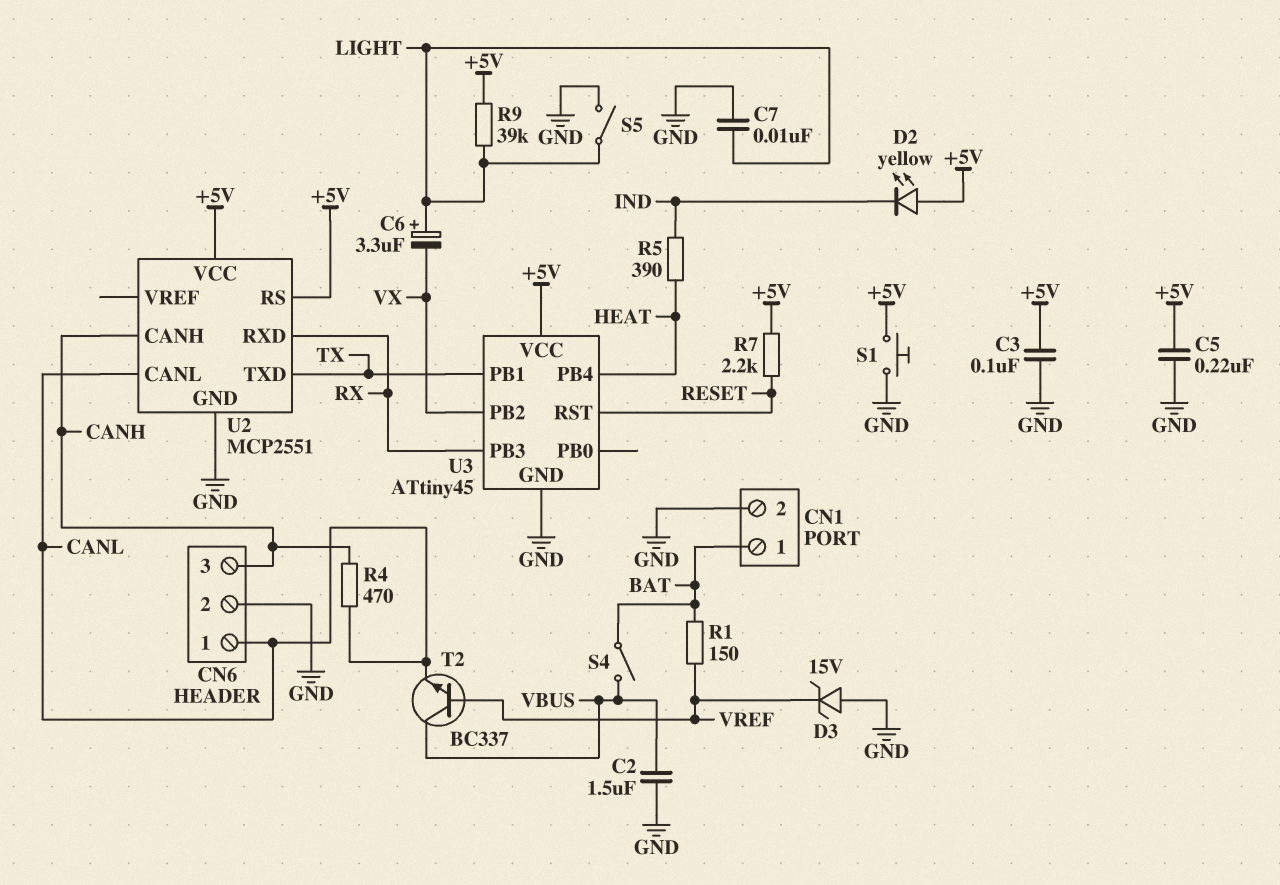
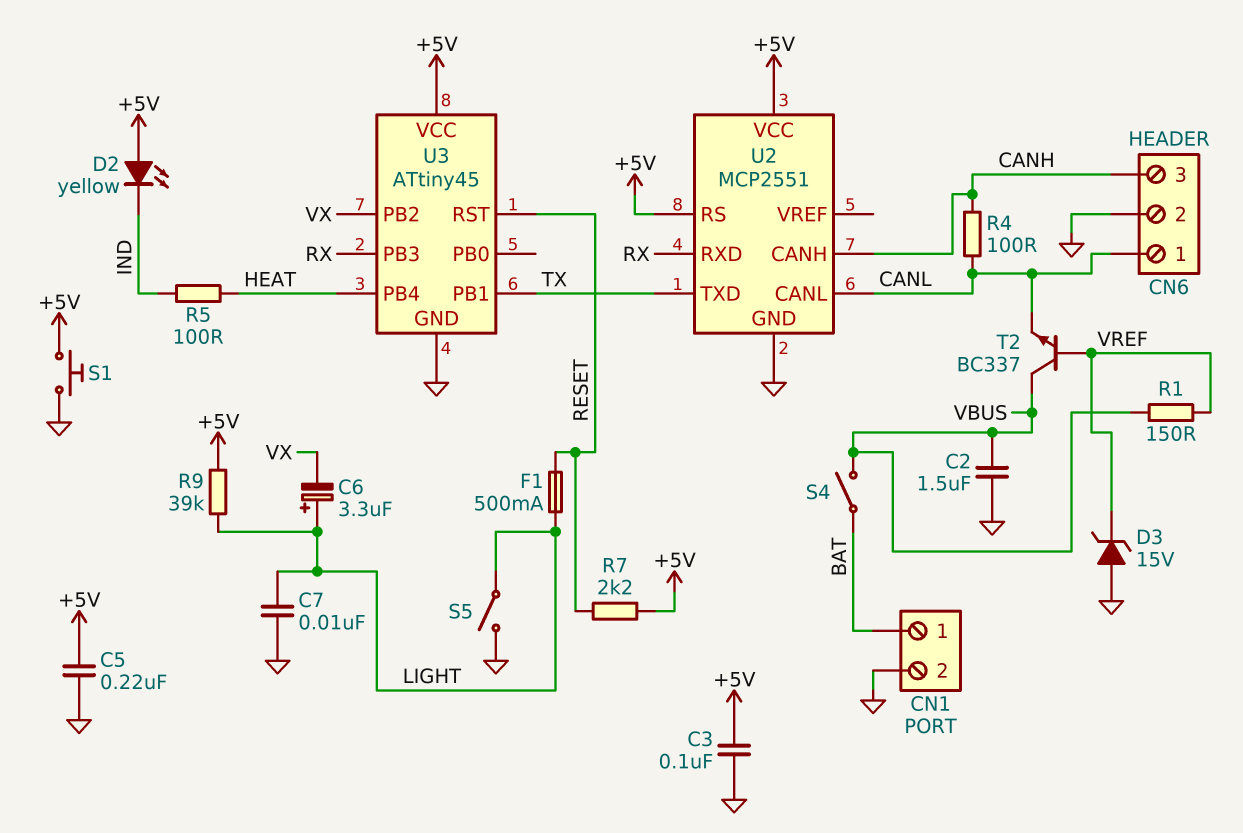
F1: none -> 500mA (LIGHT, RESET)
R1: 150 (BAT, VREF) -> 150 (VBUS, VREF)
R4: 470 (CANH, CANL) -> 100 (CANH, CANL)
R5: 390 (HEAT, IND) -> 100 (HEAT, IND)

